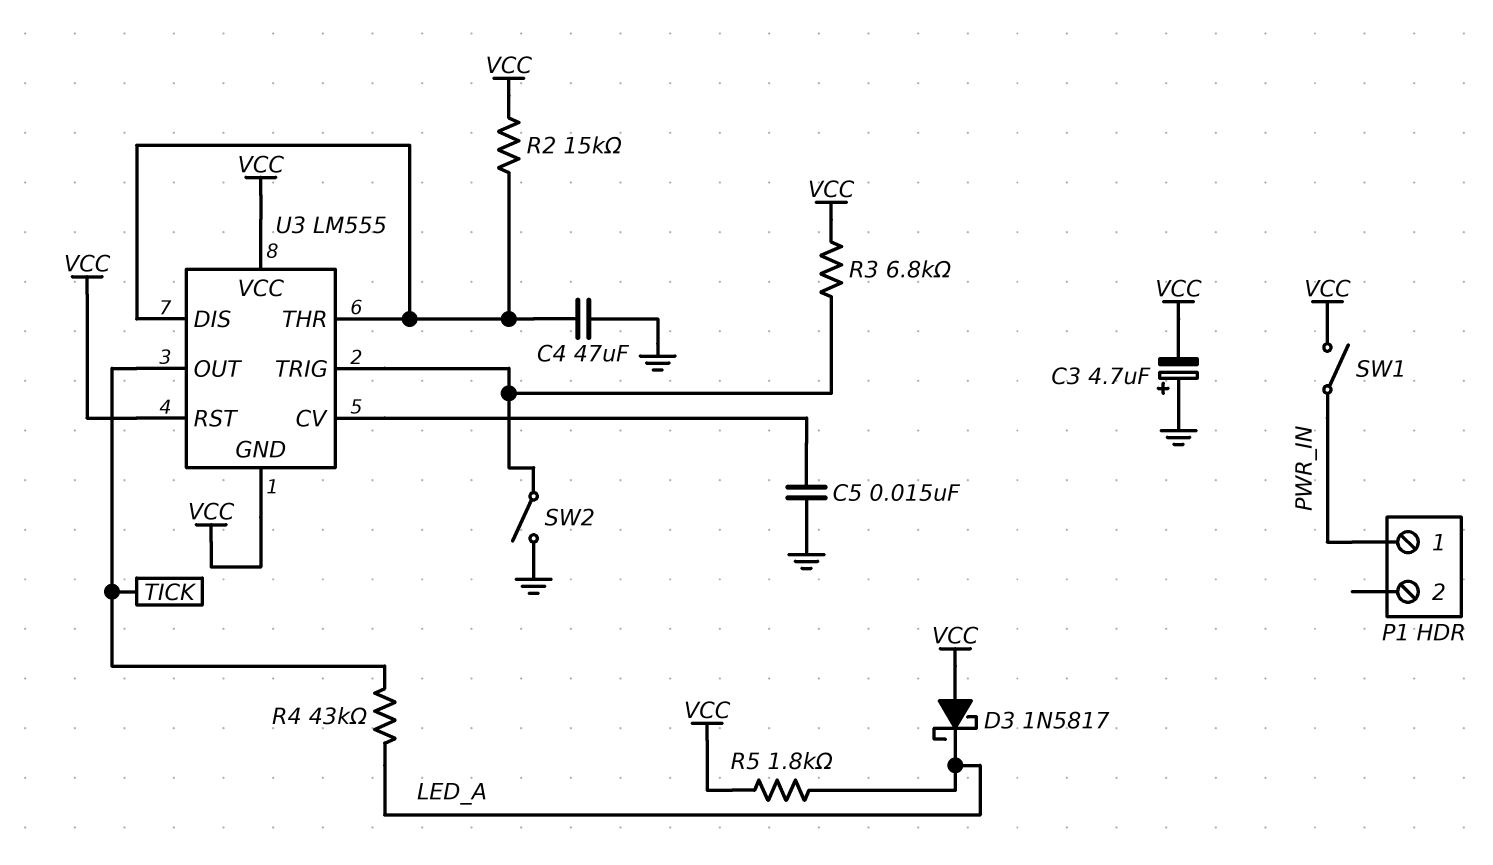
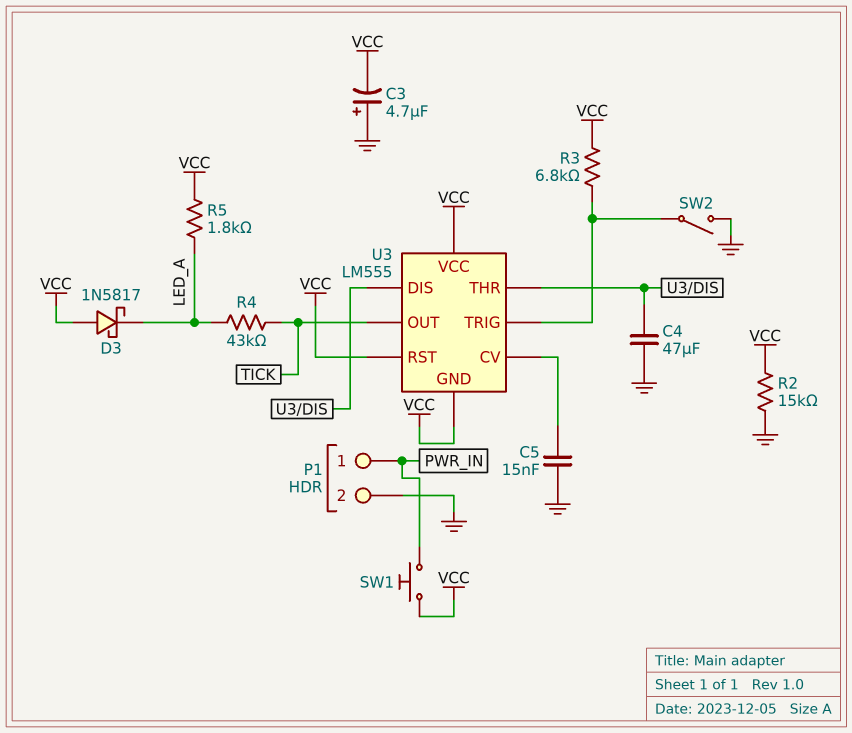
P1 pin 2: none -> GND
R2: 15k (U3/DIS, VCC) -> 15k (GND, VCC)
SW1: switch (PWR_IN, VCC) -> button (PWR_IN, VCC)

